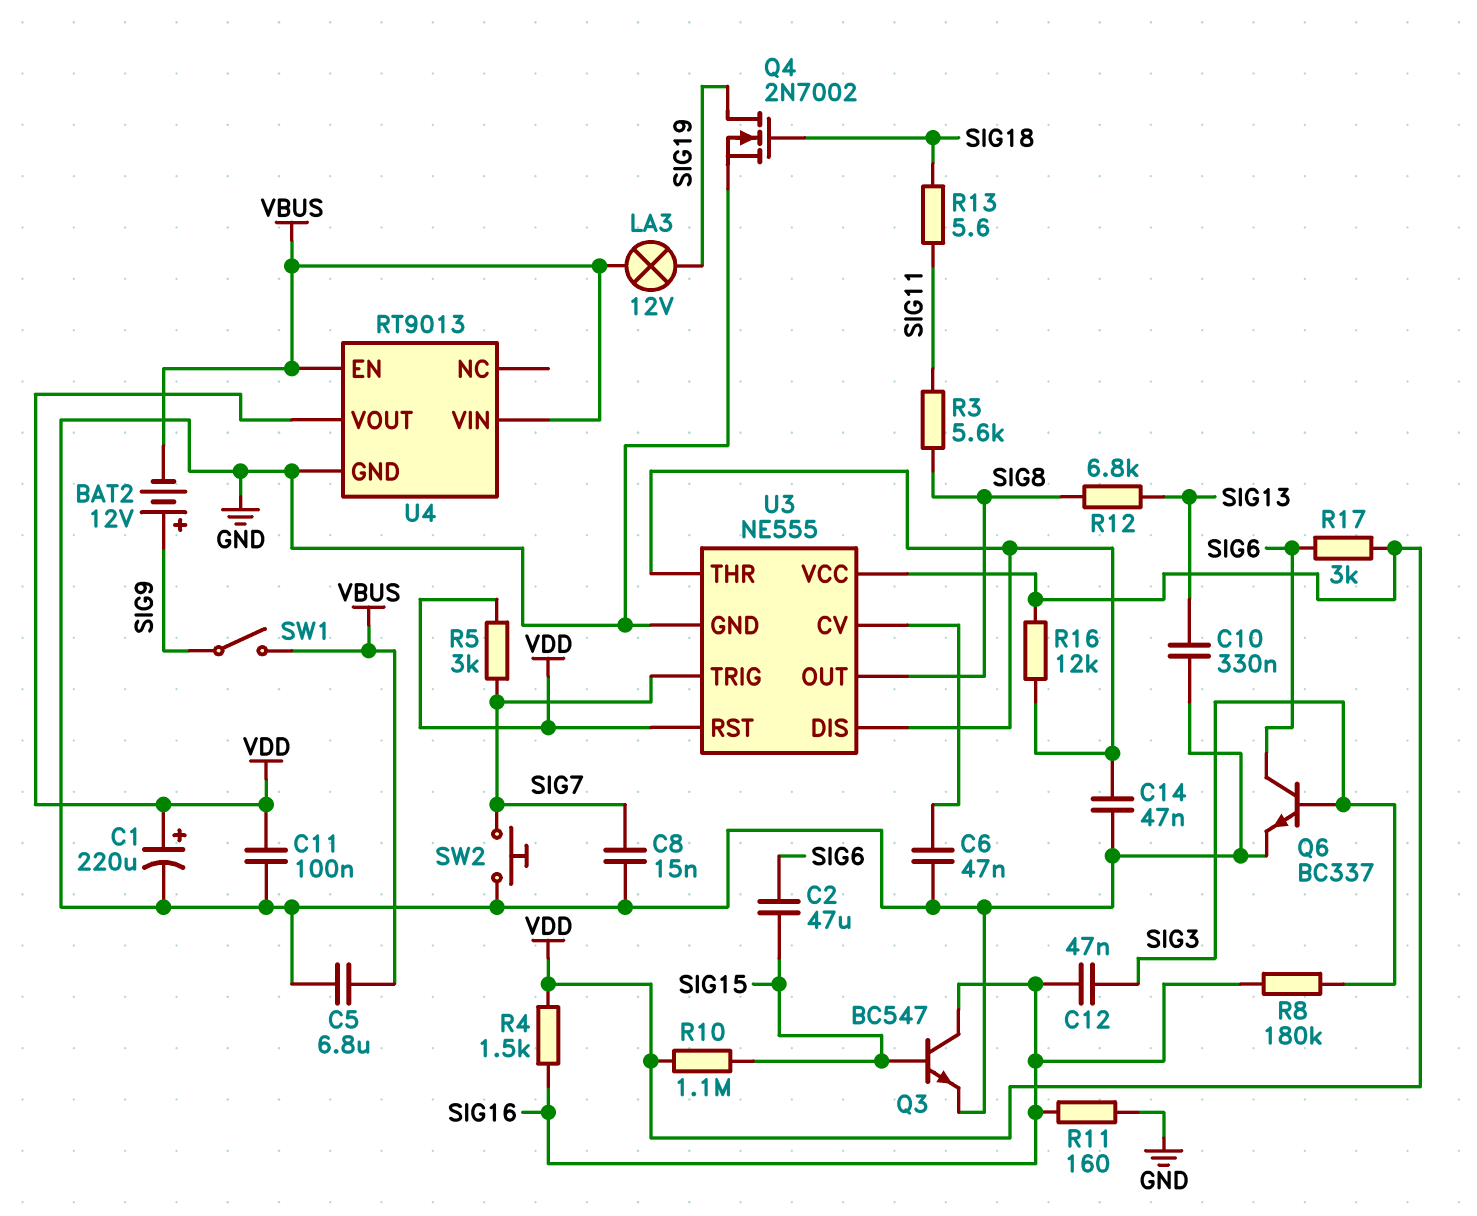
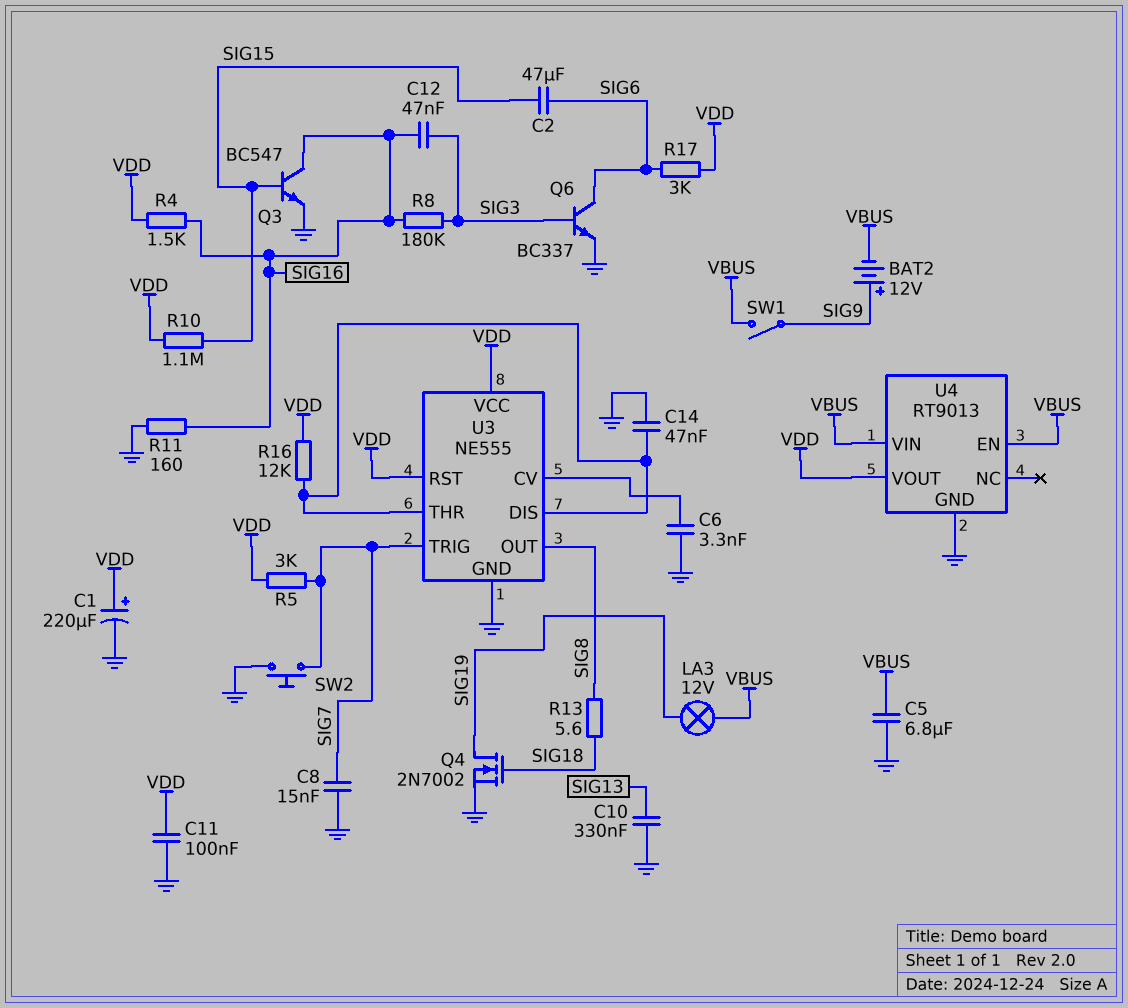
C6: 47nF (GND, U3/CV) -> 3.3nF (GND, U3/CV)
R3: 5.6k (SIG8, SIG11) -> none
R12: 6.8k (SIG8, SIG13) -> none
R13: 5.6 (SIG11, SIG18) -> 5.6 (SIG8, SIG18)

